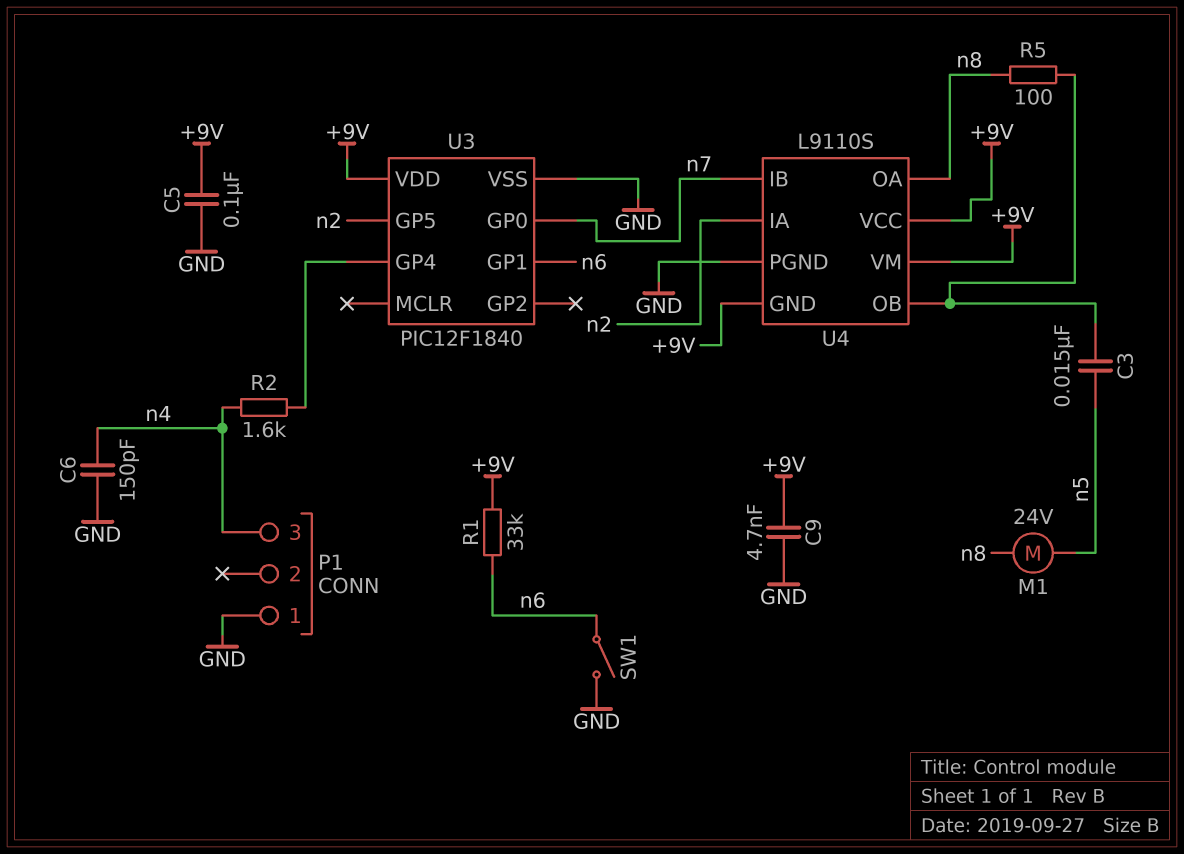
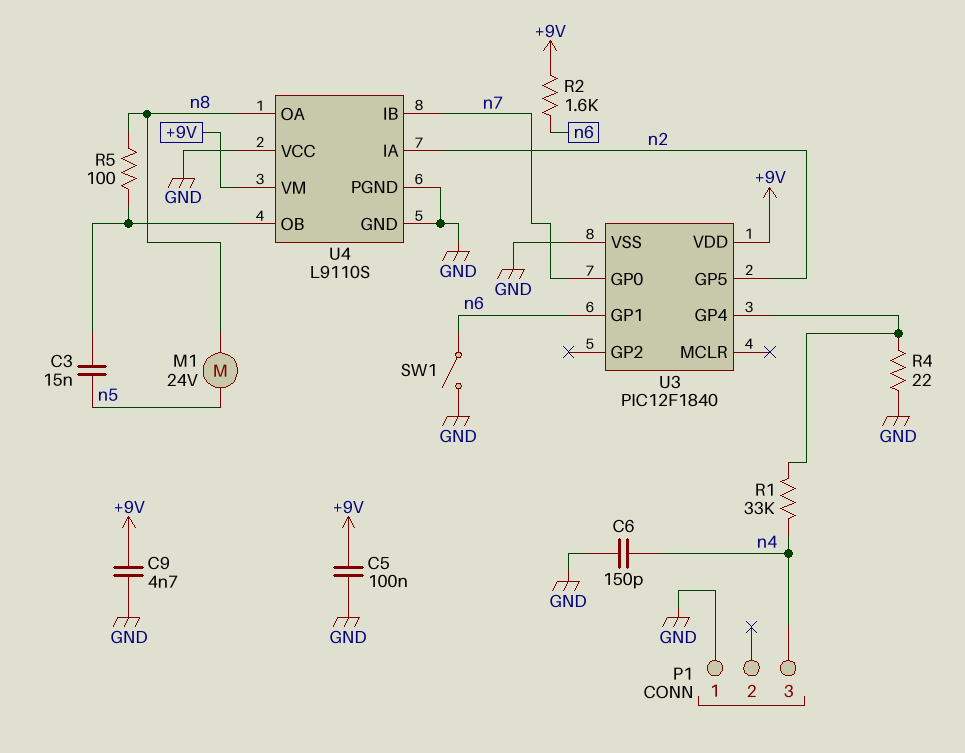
R1: 33k (+9V, n6) -> 33k (U3/GP4, n4)
R2: 1.6k (U3/GP4, n4) -> 1.6k (+9V, n6)
R4: none -> 22 (GND, U3/GP4)
U4 pin GND: +9V -> GND
U4 pin VCC: +9V -> GND

